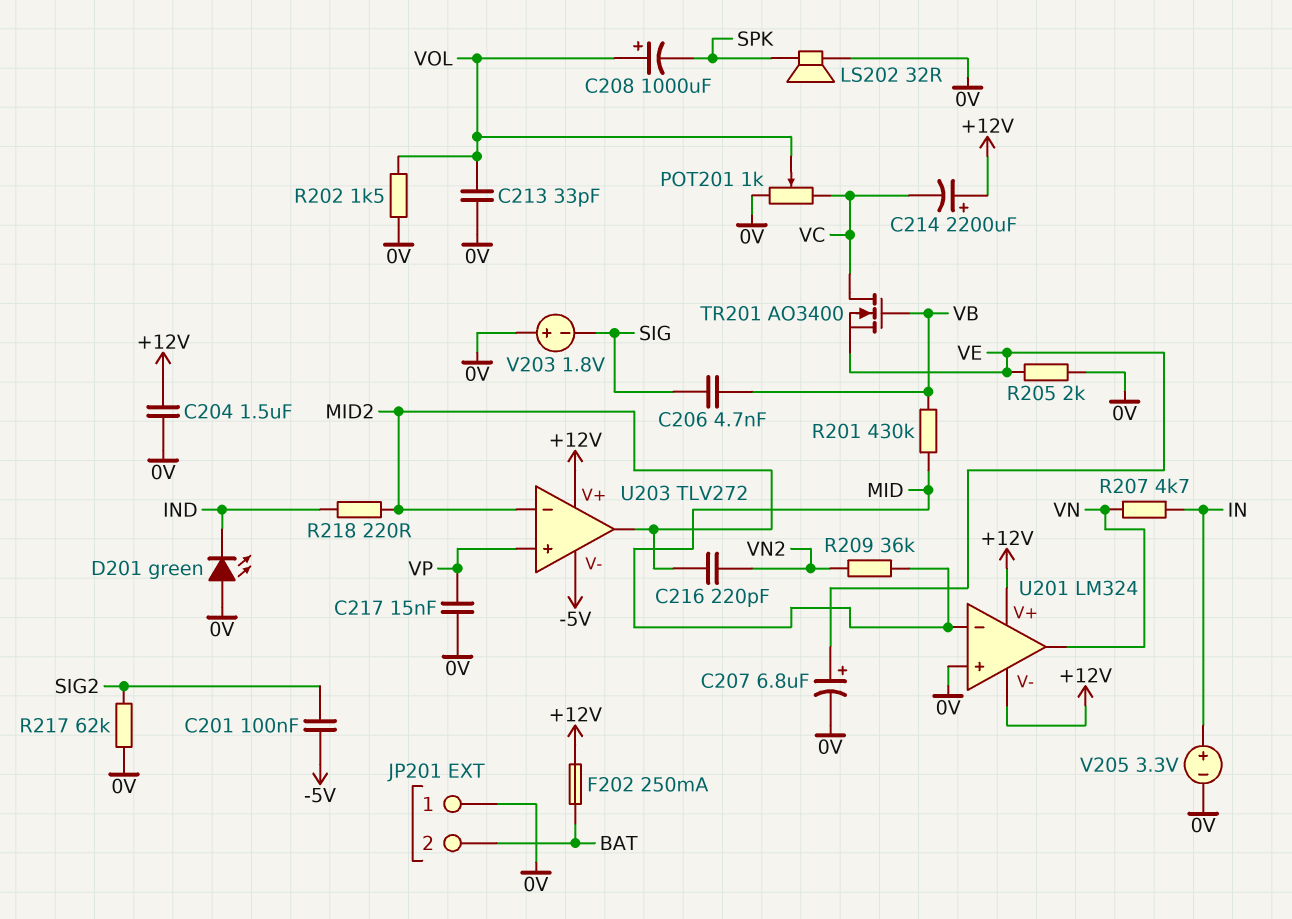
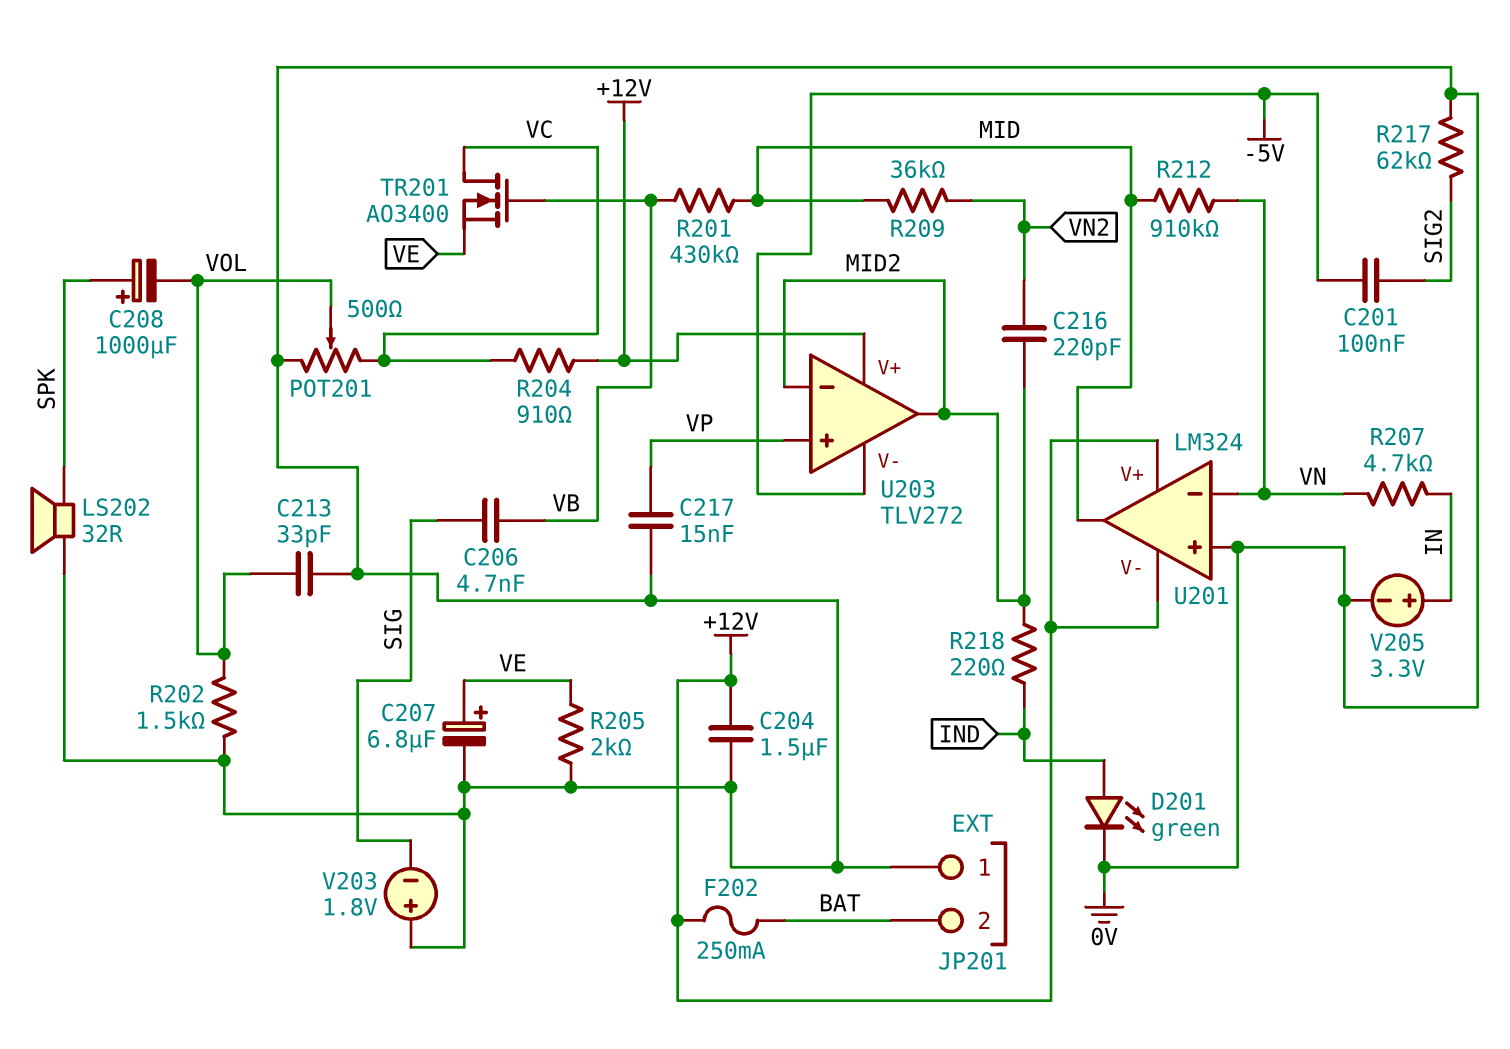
C208: 1000uF (plus VOL, minus SPK) -> 1000uF (plus SPK, minus VOL)
C214: 2200uF (plus +12V, minus VC) -> none
D201: LED green (A 0V, K IND) -> LED green (A IND, K 0V)
POT201: 1k (0V, VC, wiper VOL) -> 500 (0V, VC, wiper VOL)
R204: none -> 910 (+12V, VC)
R212: none -> 910k (MID, VN)
U201 pin in-: MID -> VN
U201 pin out: VN -> MID

